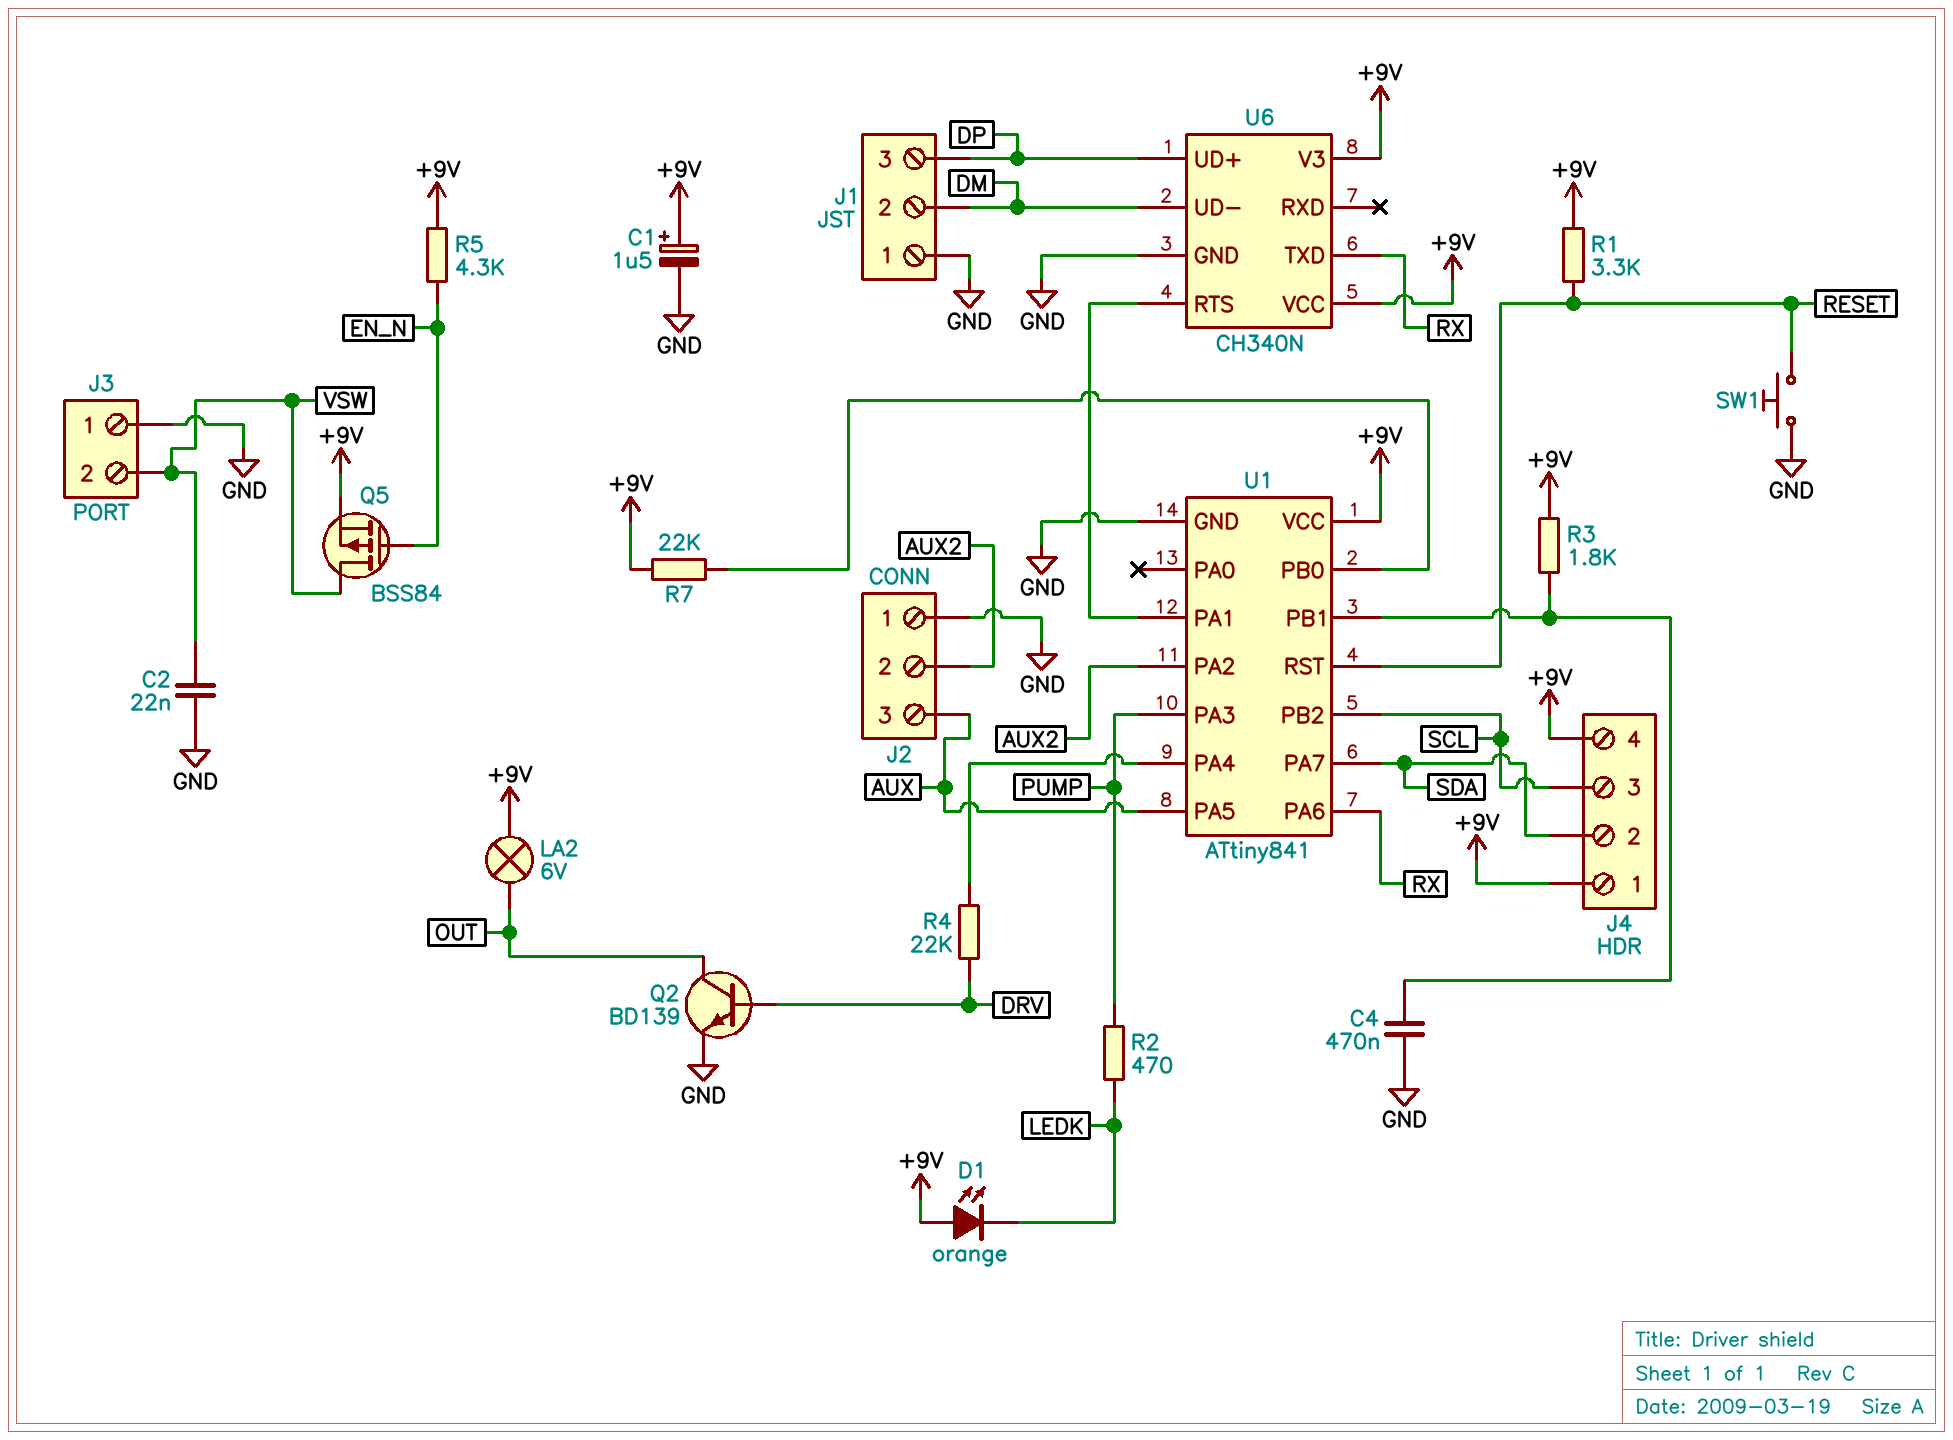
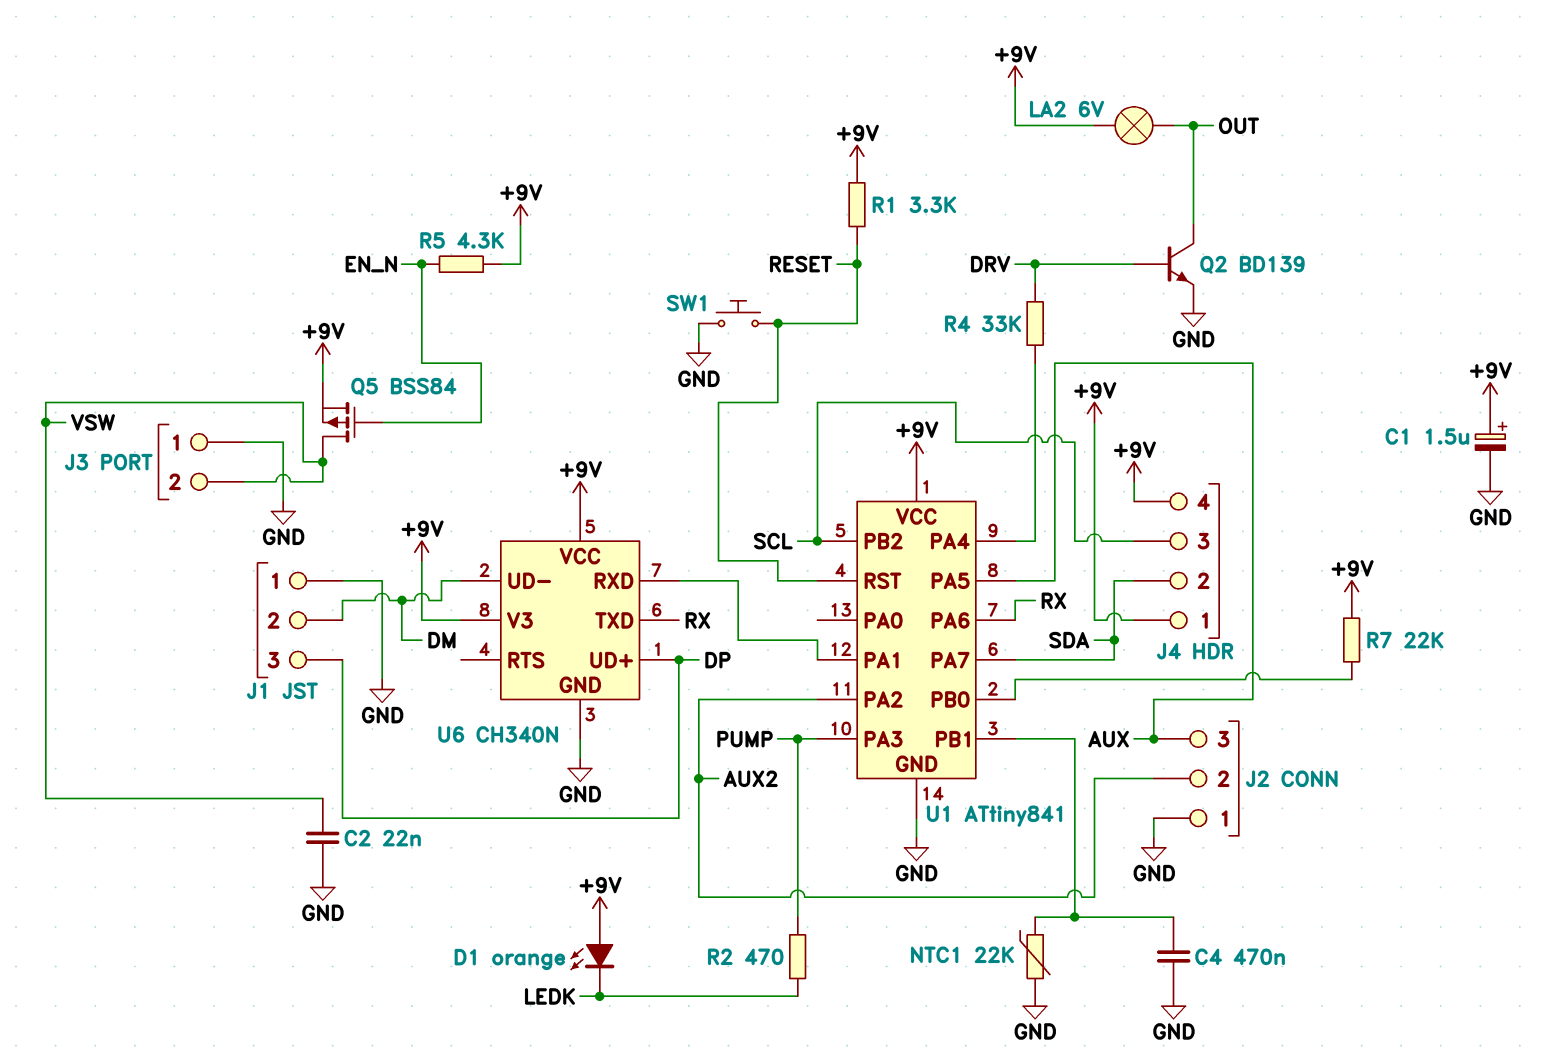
NTC1: none -> 22k (GND, U1/PB1)
R3: 1.8k (+9V, U1/PB1) -> none
R4: 22k (DRV, U1/PA4) -> 33k (DRV, U1/PA4)
U6 pin RTS: U1/PA1 -> none
U6 pin RXD: none -> U1/PA1

